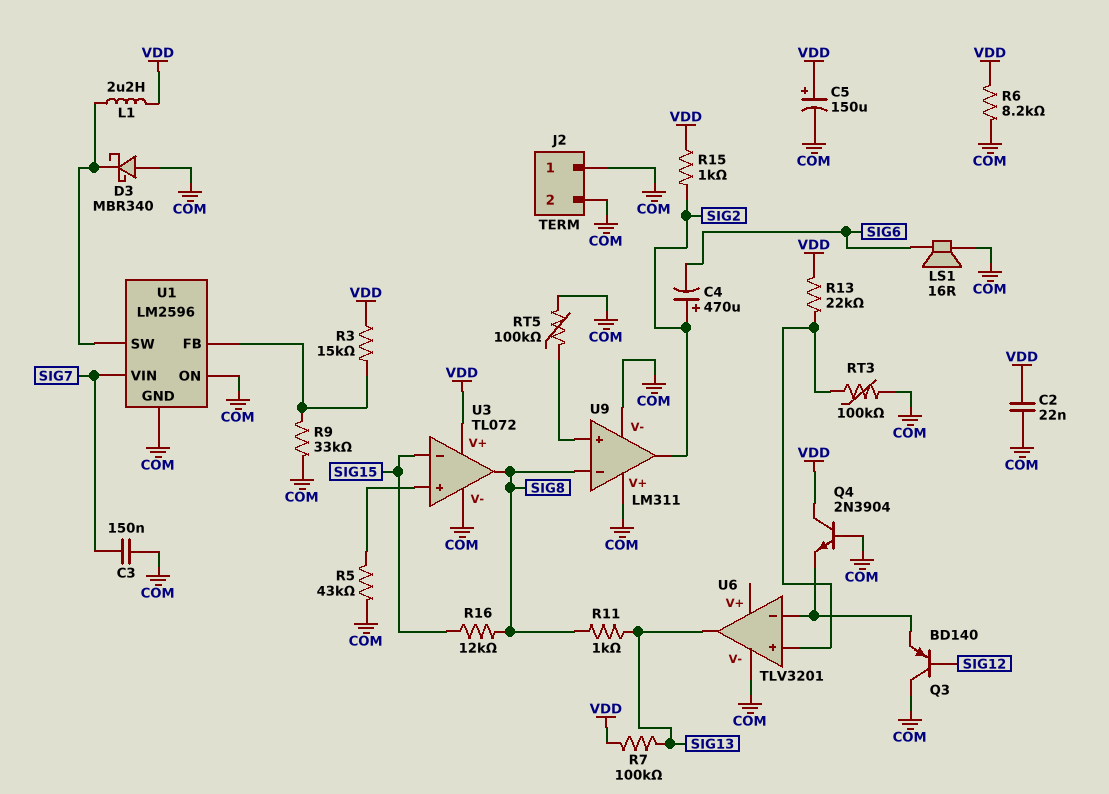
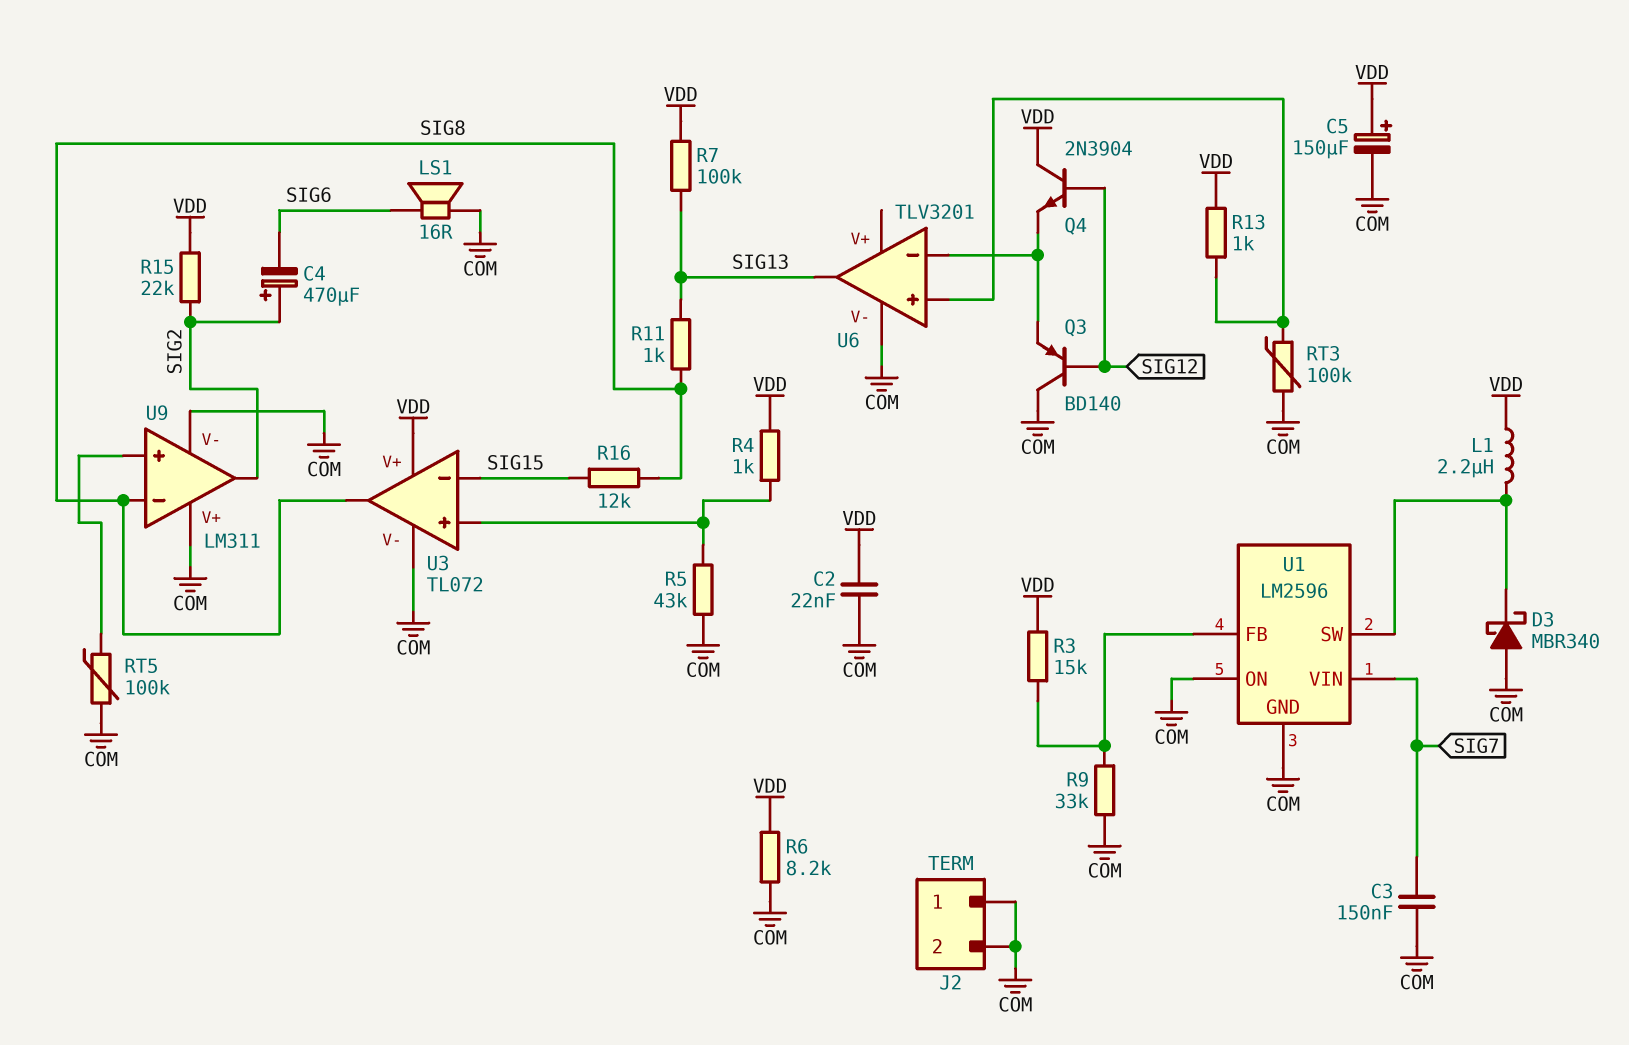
Q4: NPN 2N3904 (B COM, C VDD, E U6/in-) -> NPN 2N3904 (B SIG12, C VDD, E U6/in-)
R4: none -> 1k (U3/in+, VDD)
R13: 22k (U6/in+, VDD) -> 1k (U6/in+, VDD)
R15: 1k (SIG2, VDD) -> 22k (SIG2, VDD)

